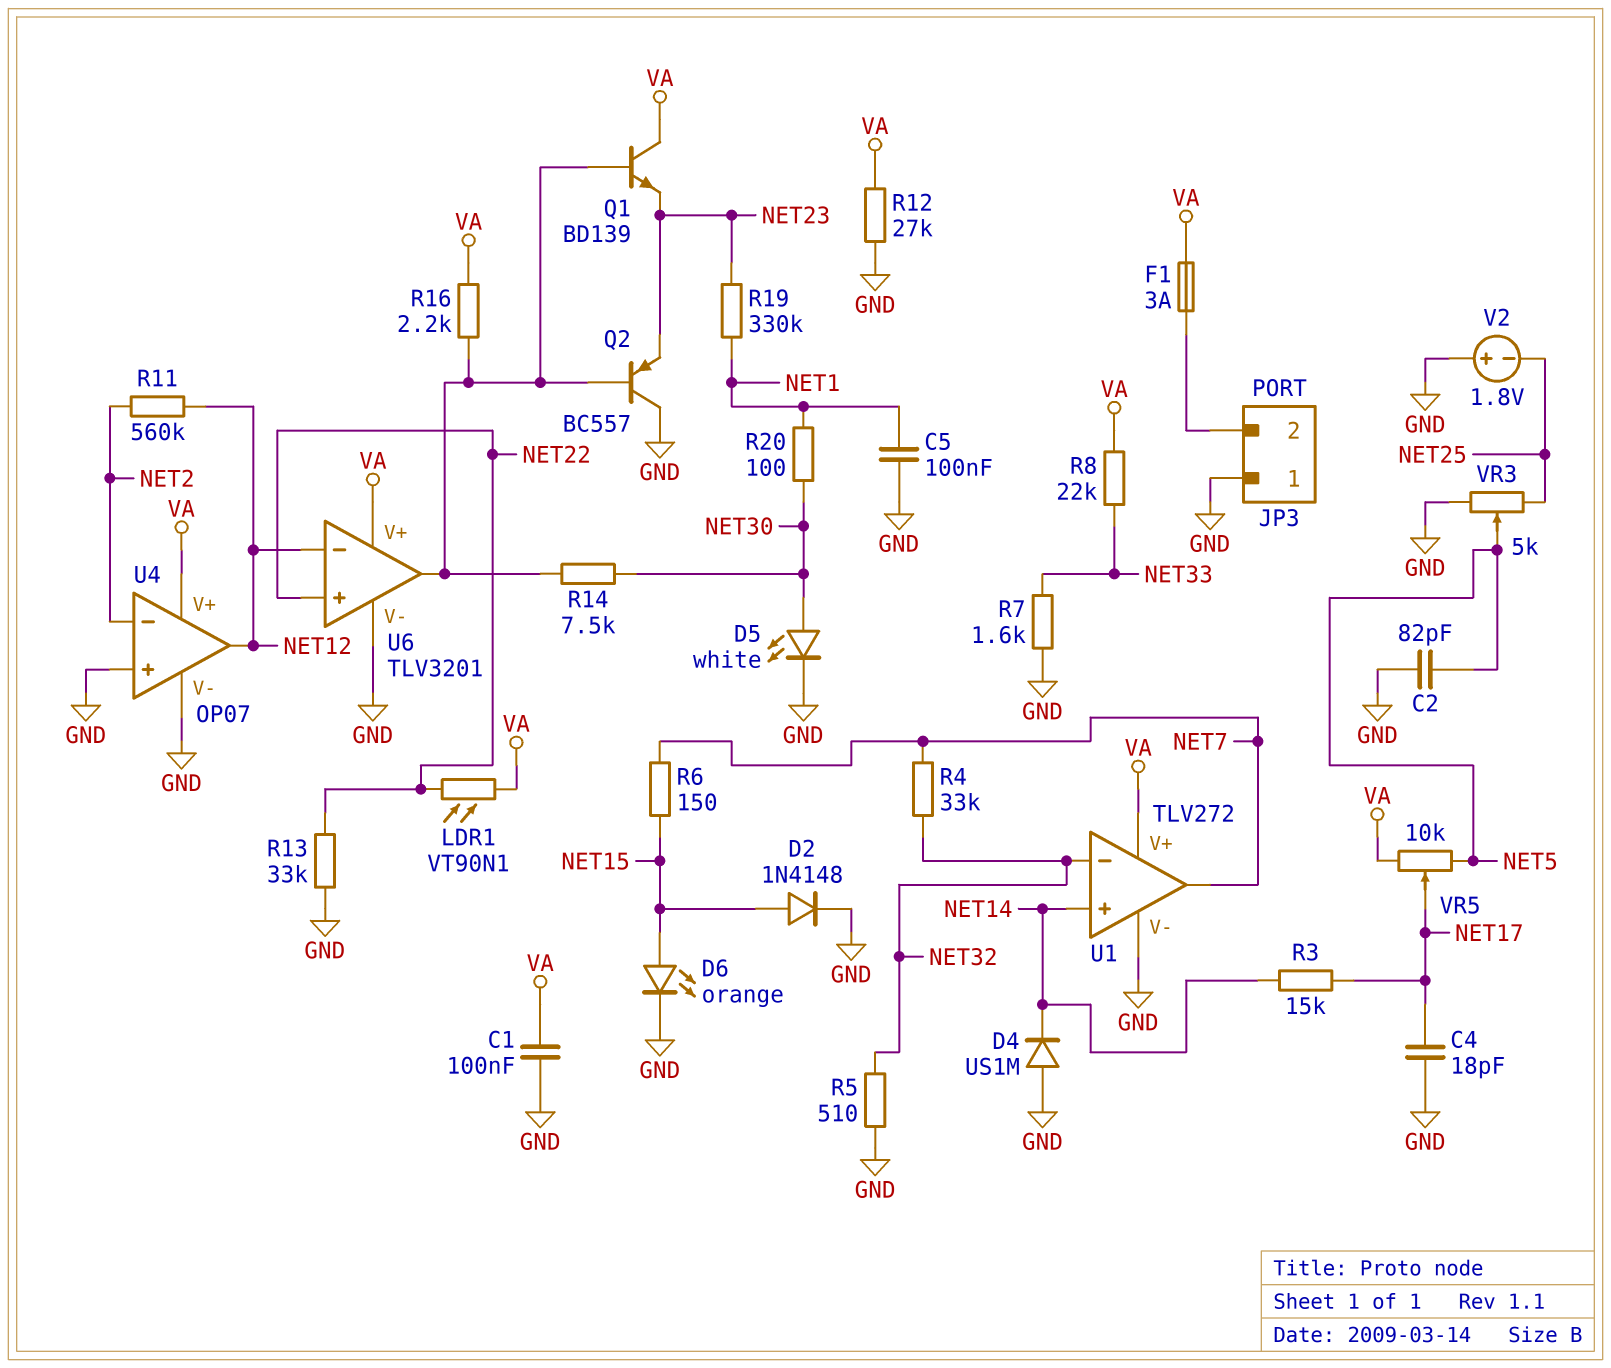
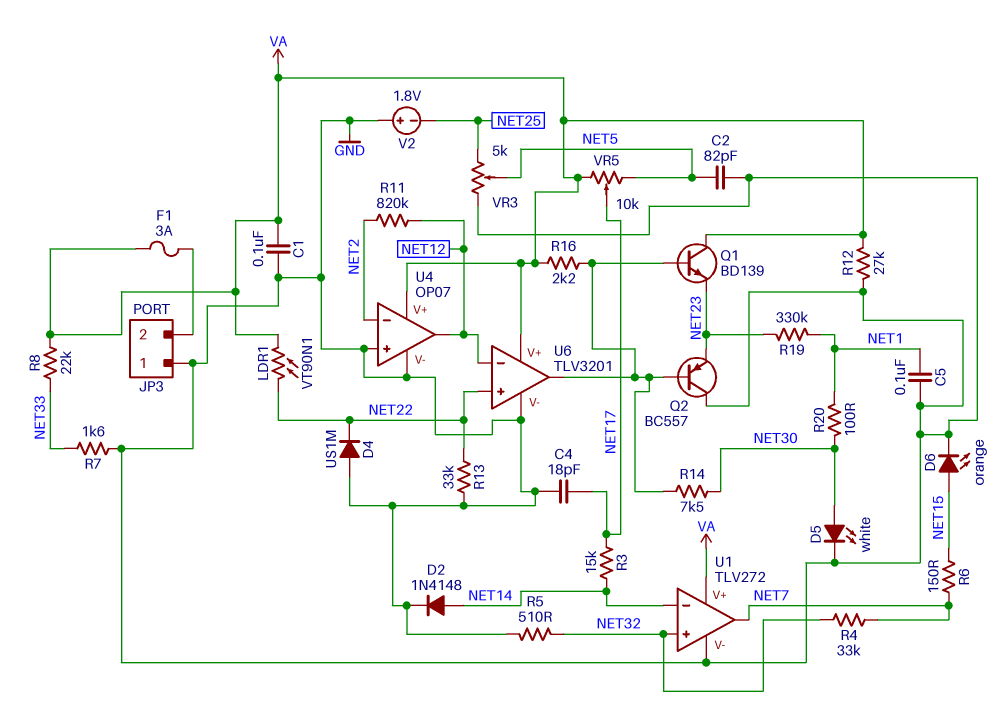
D2: diode 1N4148 (A NET15, K GND) -> diode 1N4148 (A NET14, K GND)
D4: diode US1M (A GND, K NET14) -> diode US1M (A GND, K NET22)
R11: 560k (NET2, NET12) -> 820k (NET2, NET12)
U1 pin in+: NET14 -> NET32
U1 pin in-: NET32 -> NET14

